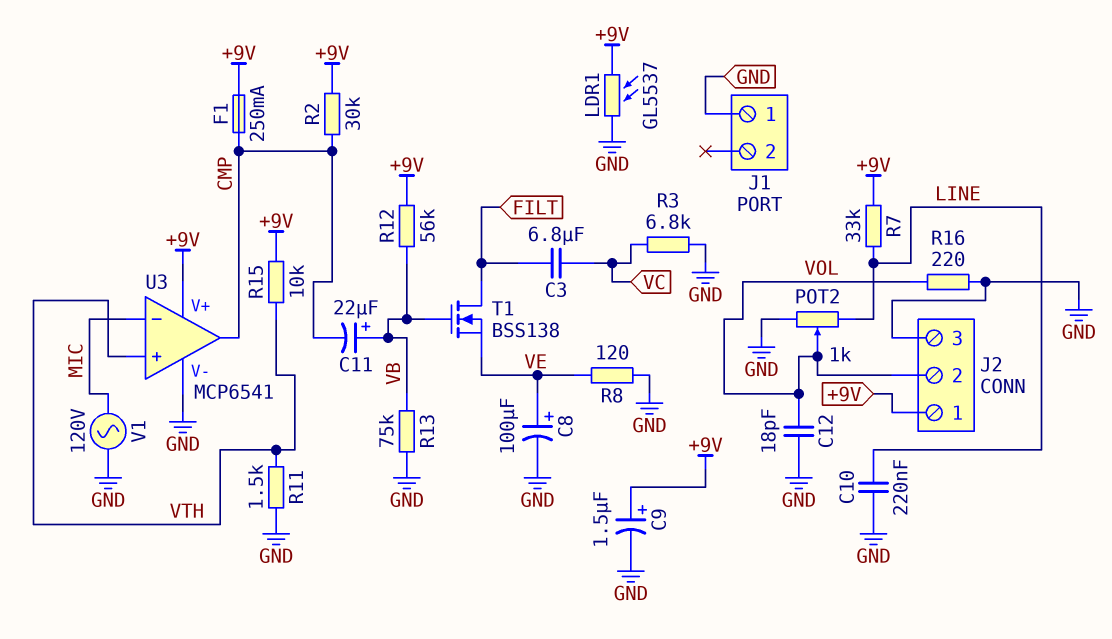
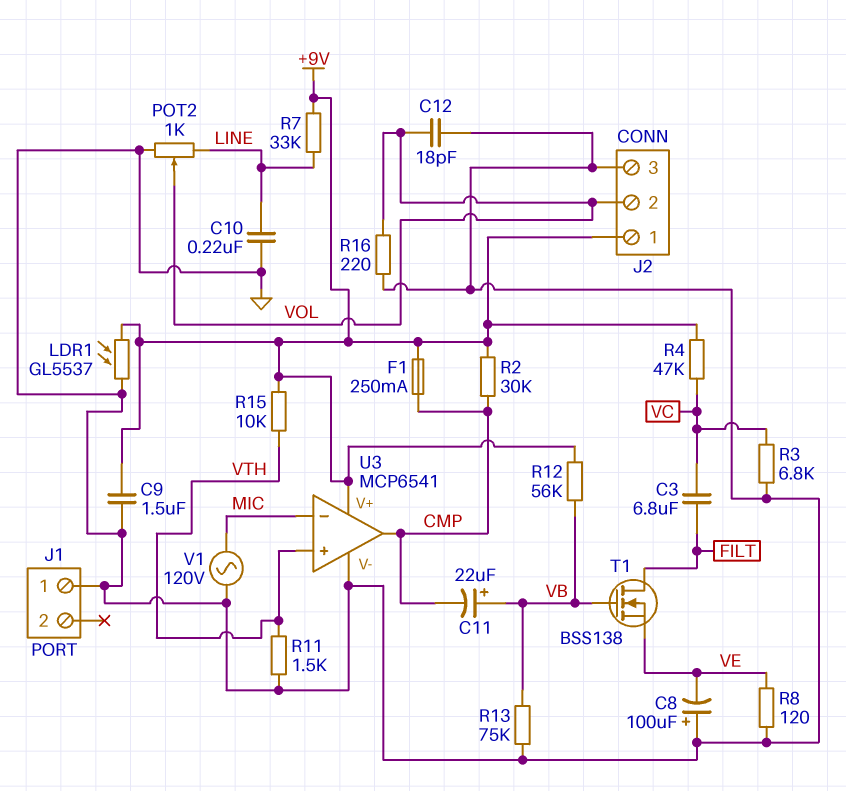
C8: 100uF (plus VE, minus GND) -> 100uF (plus GND, minus VE)
C9: 1.5uF (plus +9V, minus GND) -> 1.5uF (+9V, GND)
R4: none -> 47k (+9V, VC)

